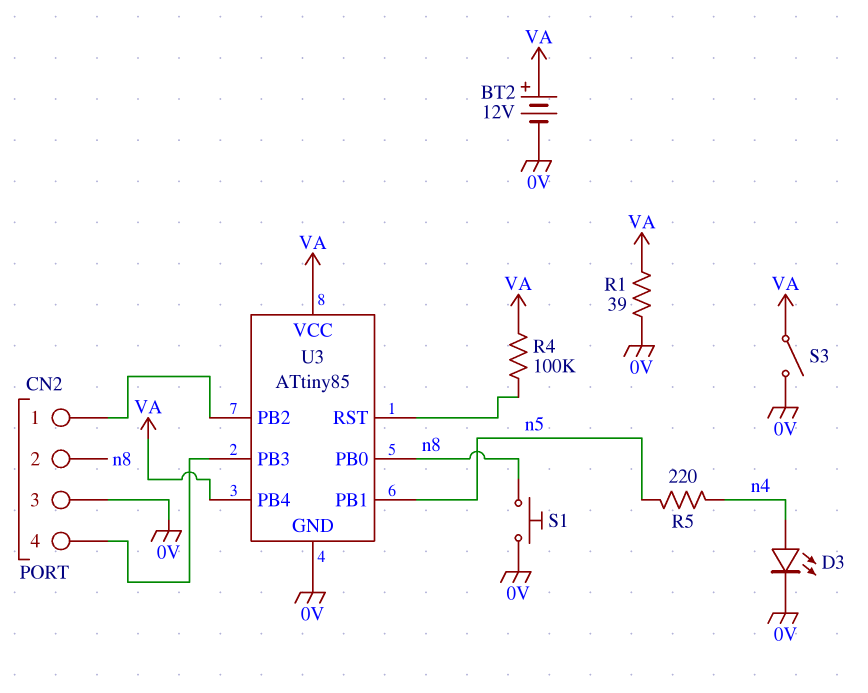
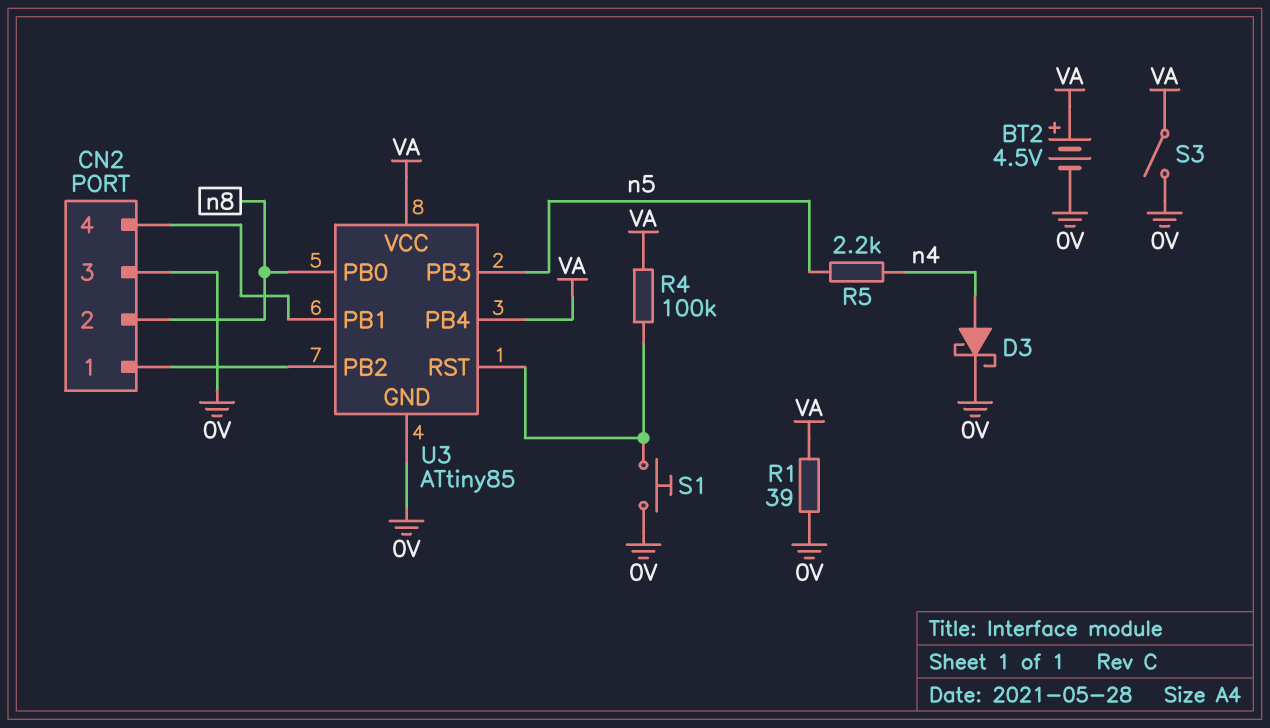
BT2: 12V (plus VA, minus 0V) -> 4.5V (plus VA, minus 0V)
D3: LED (A n4, K 0V) -> schottky (A n4, K 0V)
R5: 220 (n4, n5) -> 2.2k (n4, n5)
S1: button (0V, n8) -> button (0V, U3/RST)
U3 pin PB1: n5 -> CN2/4
U3 pin PB3: CN2/4 -> n5

